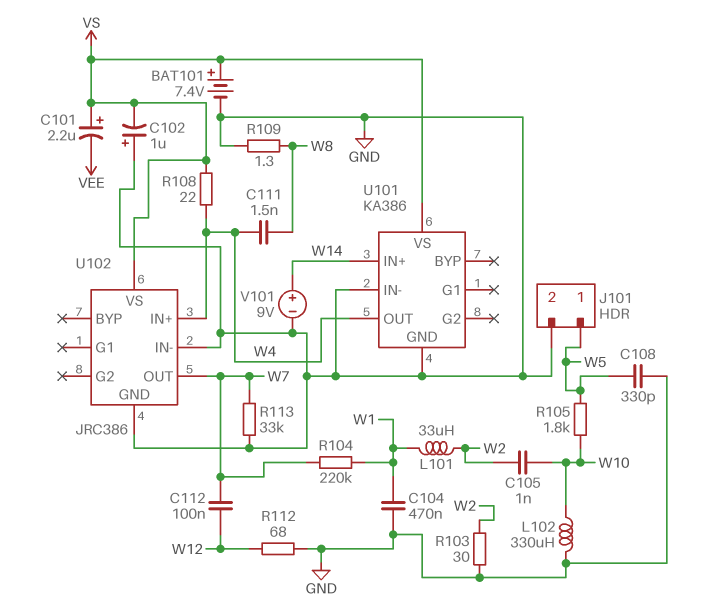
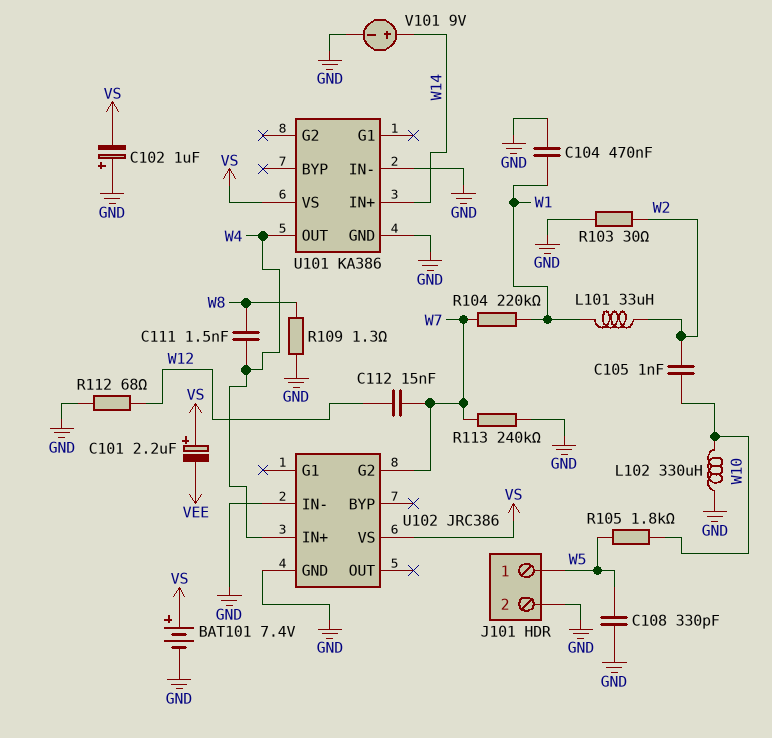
C112: 100nF (W7, W12) -> 15nF (W7, W12)
R108: 22 (VS, W4) -> none
R113: 33k (GND, W7) -> 240k (GND, W7)
U102 pin G2: none -> W7
U102 pin OUT: W7 -> none

